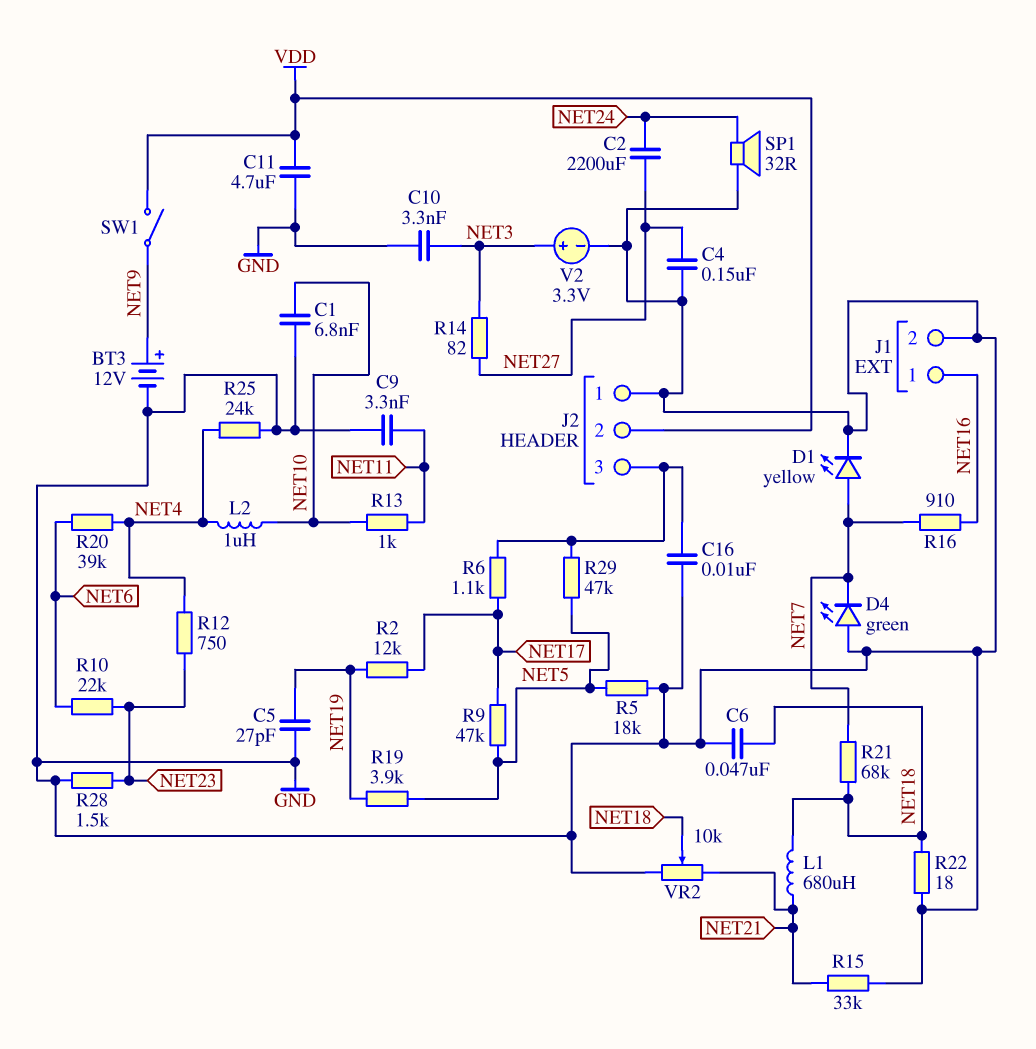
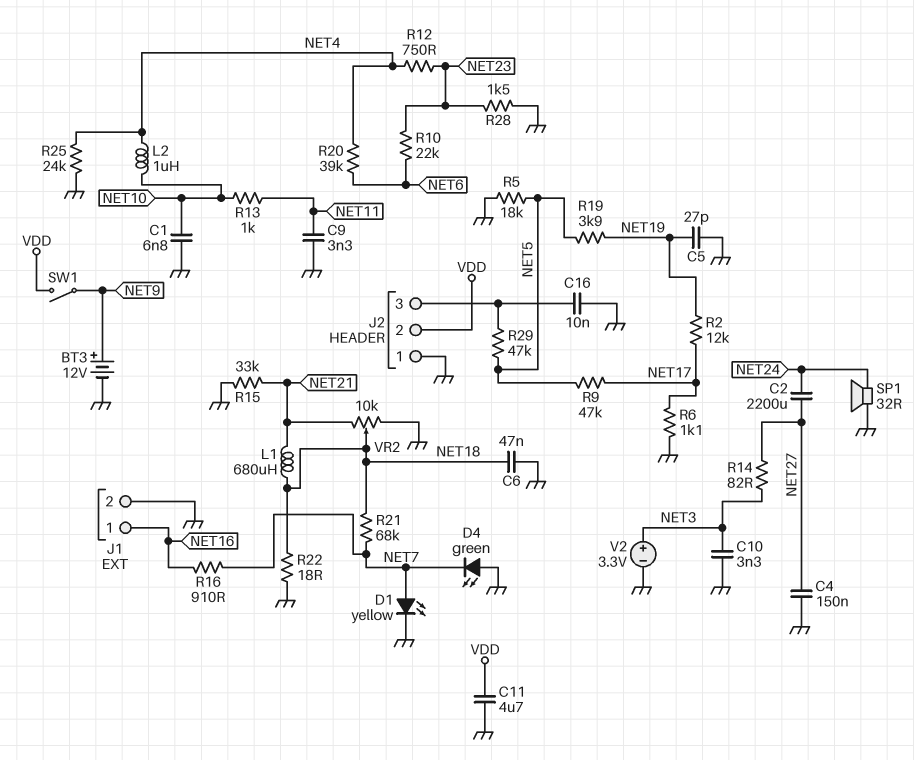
R6: 1.1k (J2/3, NET17) -> 1.1k (GND, NET17)

